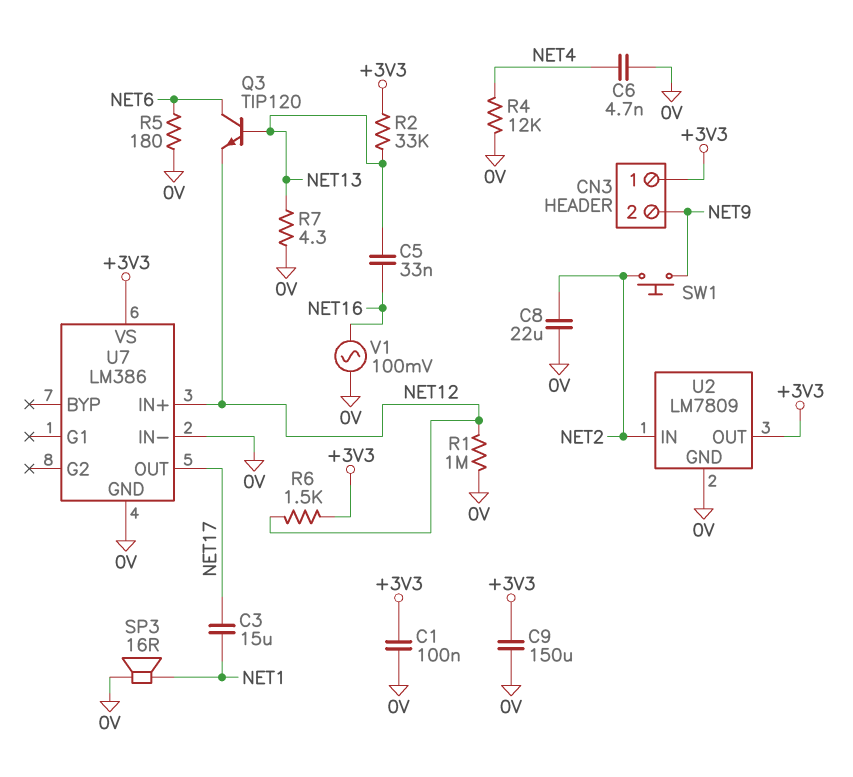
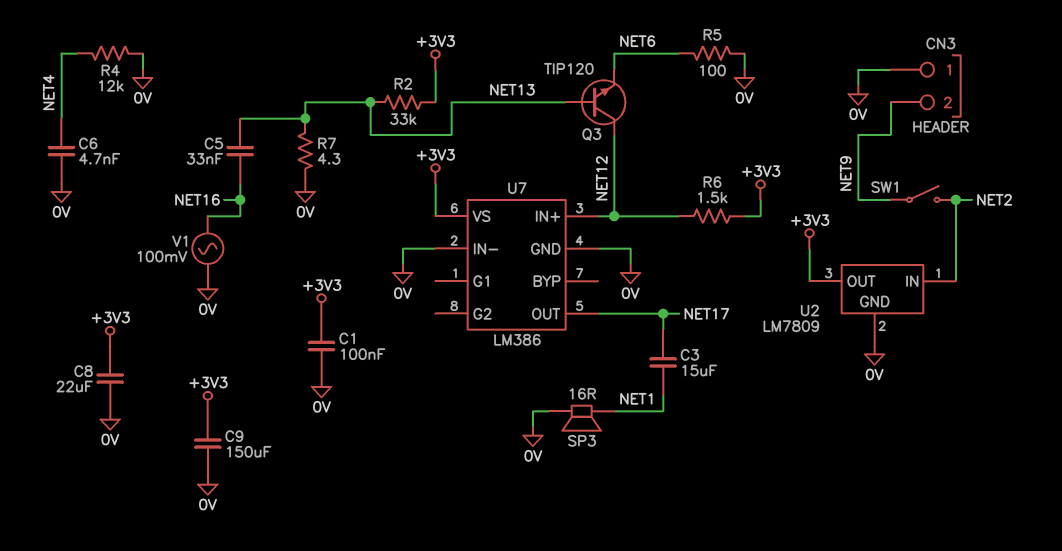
C8: 22uF (0V, NET2) -> 22uF (+3V3, 0V)
CN3 pin 1: +3V3 -> 0V
Q3: NPN TIP120 (B NET13, C NET6, E NET12) -> NPN TIP120 (B NET13, C NET12, E NET6)
R1: 1M (0V, NET12) -> none
R5: 180 (0V, NET6) -> 100 (0V, NET6)
SW1: button (NET2, NET9) -> switch (NET2, NET9)

